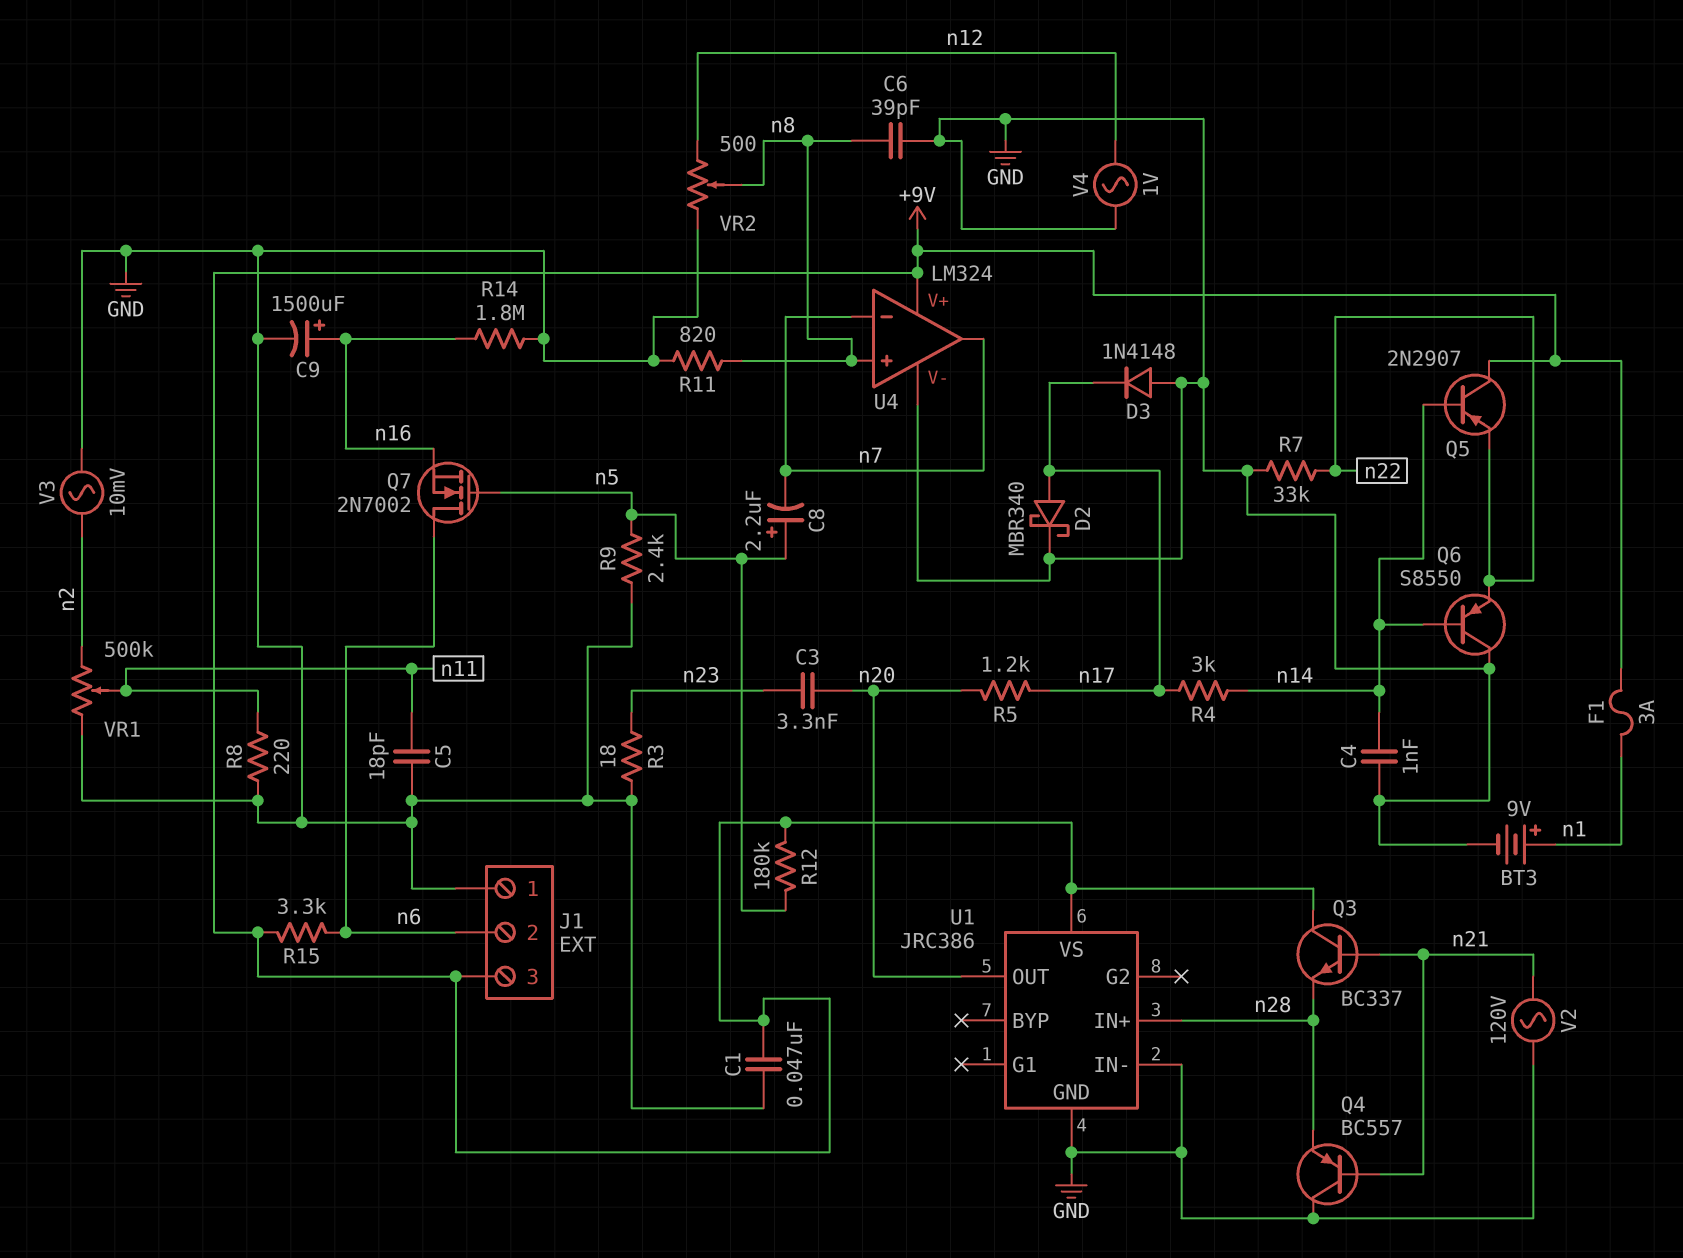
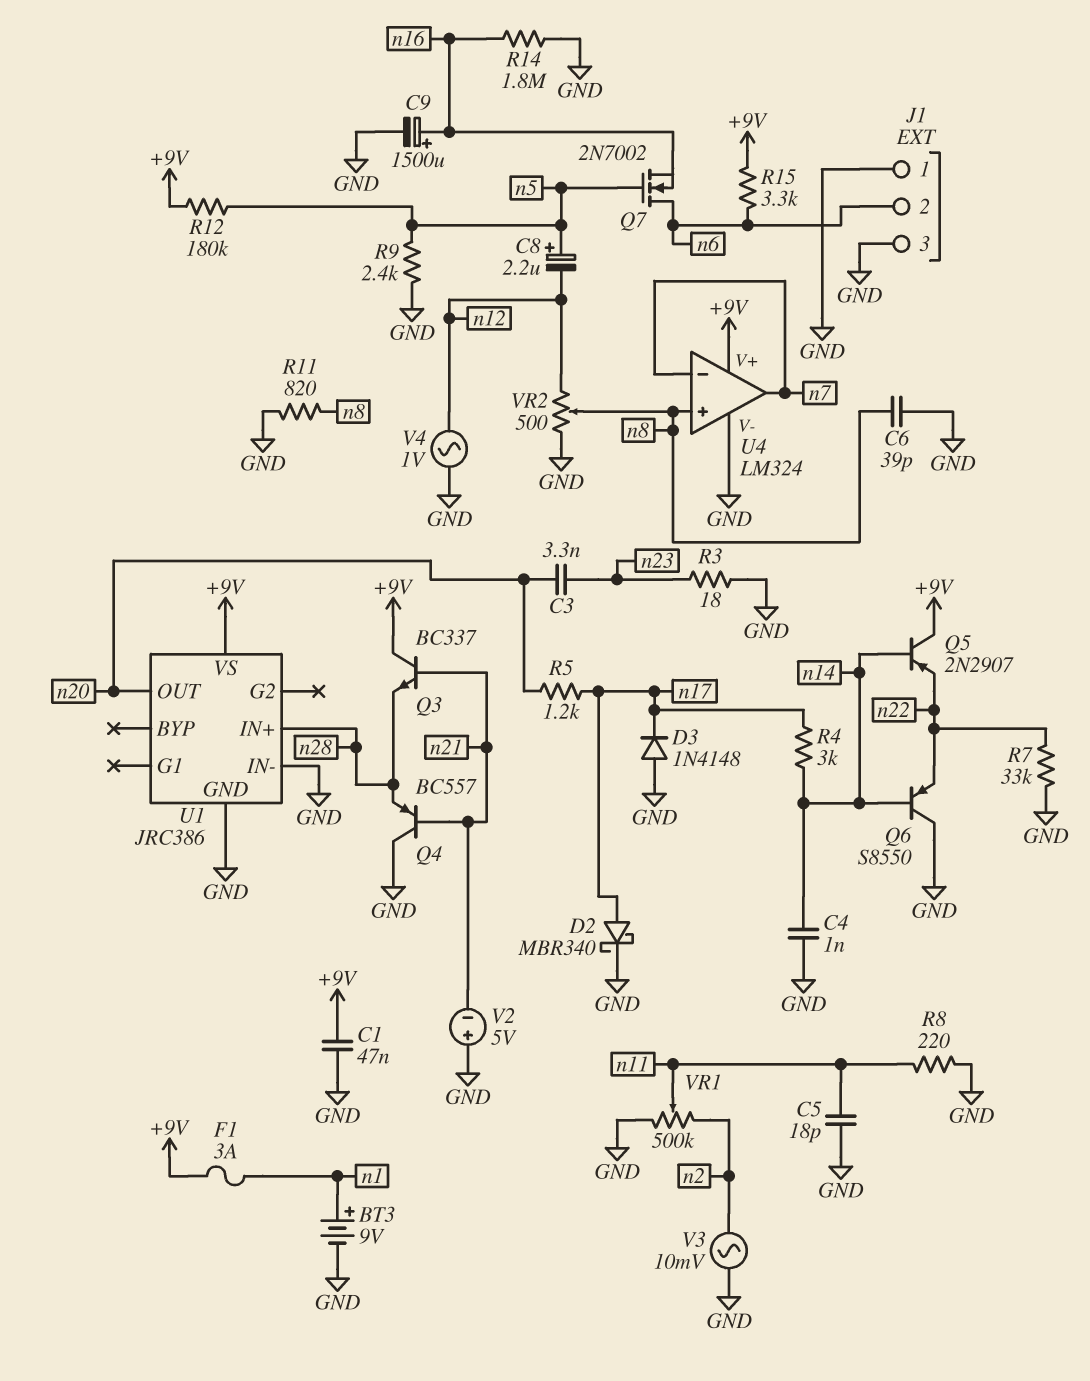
C8: 2.2uF (plus n5, minus n7) -> 2.2uF (plus n5, minus n12)
J1 pin 3: +9V -> GND
V2: AC 120V (GND, n21) -> 5V (plus GND, minus n21)

